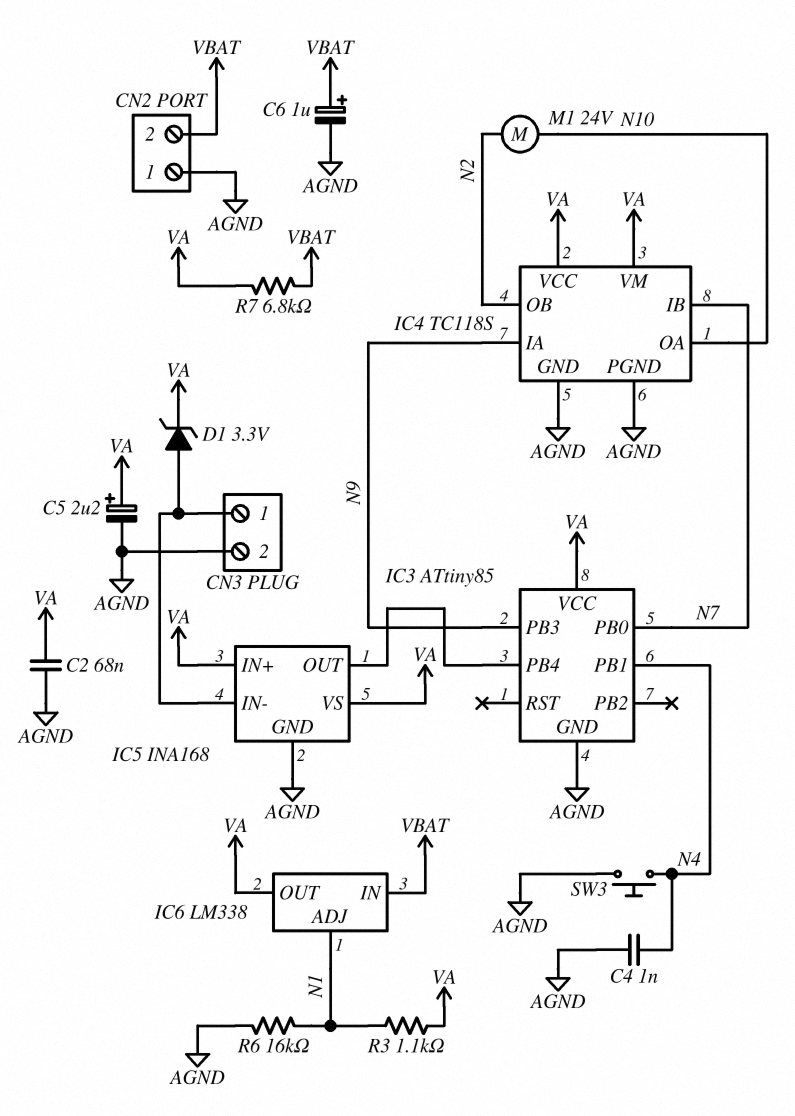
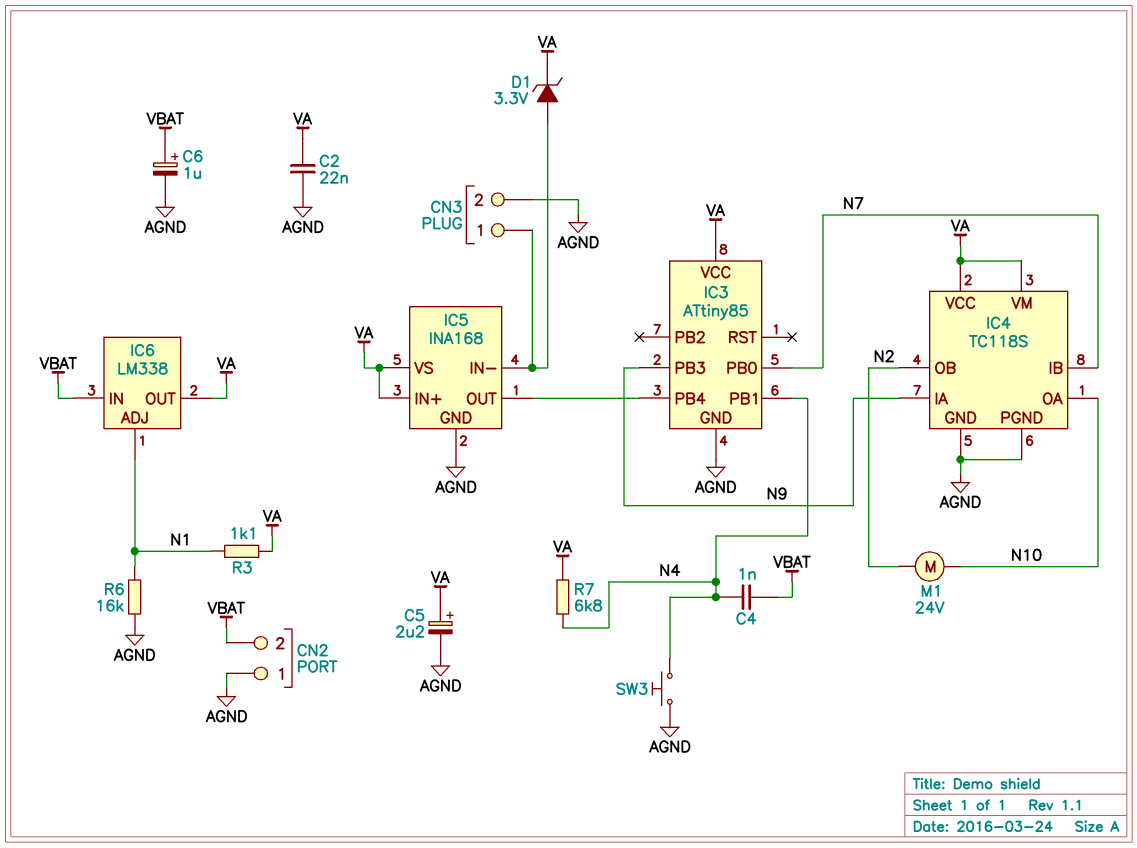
C2: 68nF (AGND, VA) -> 22nF (AGND, VA)
C4: 1nF (AGND, N4) -> 1nF (N4, VBAT)
R7: 6.8k (VA, VBAT) -> 6.8k (N4, VA)

